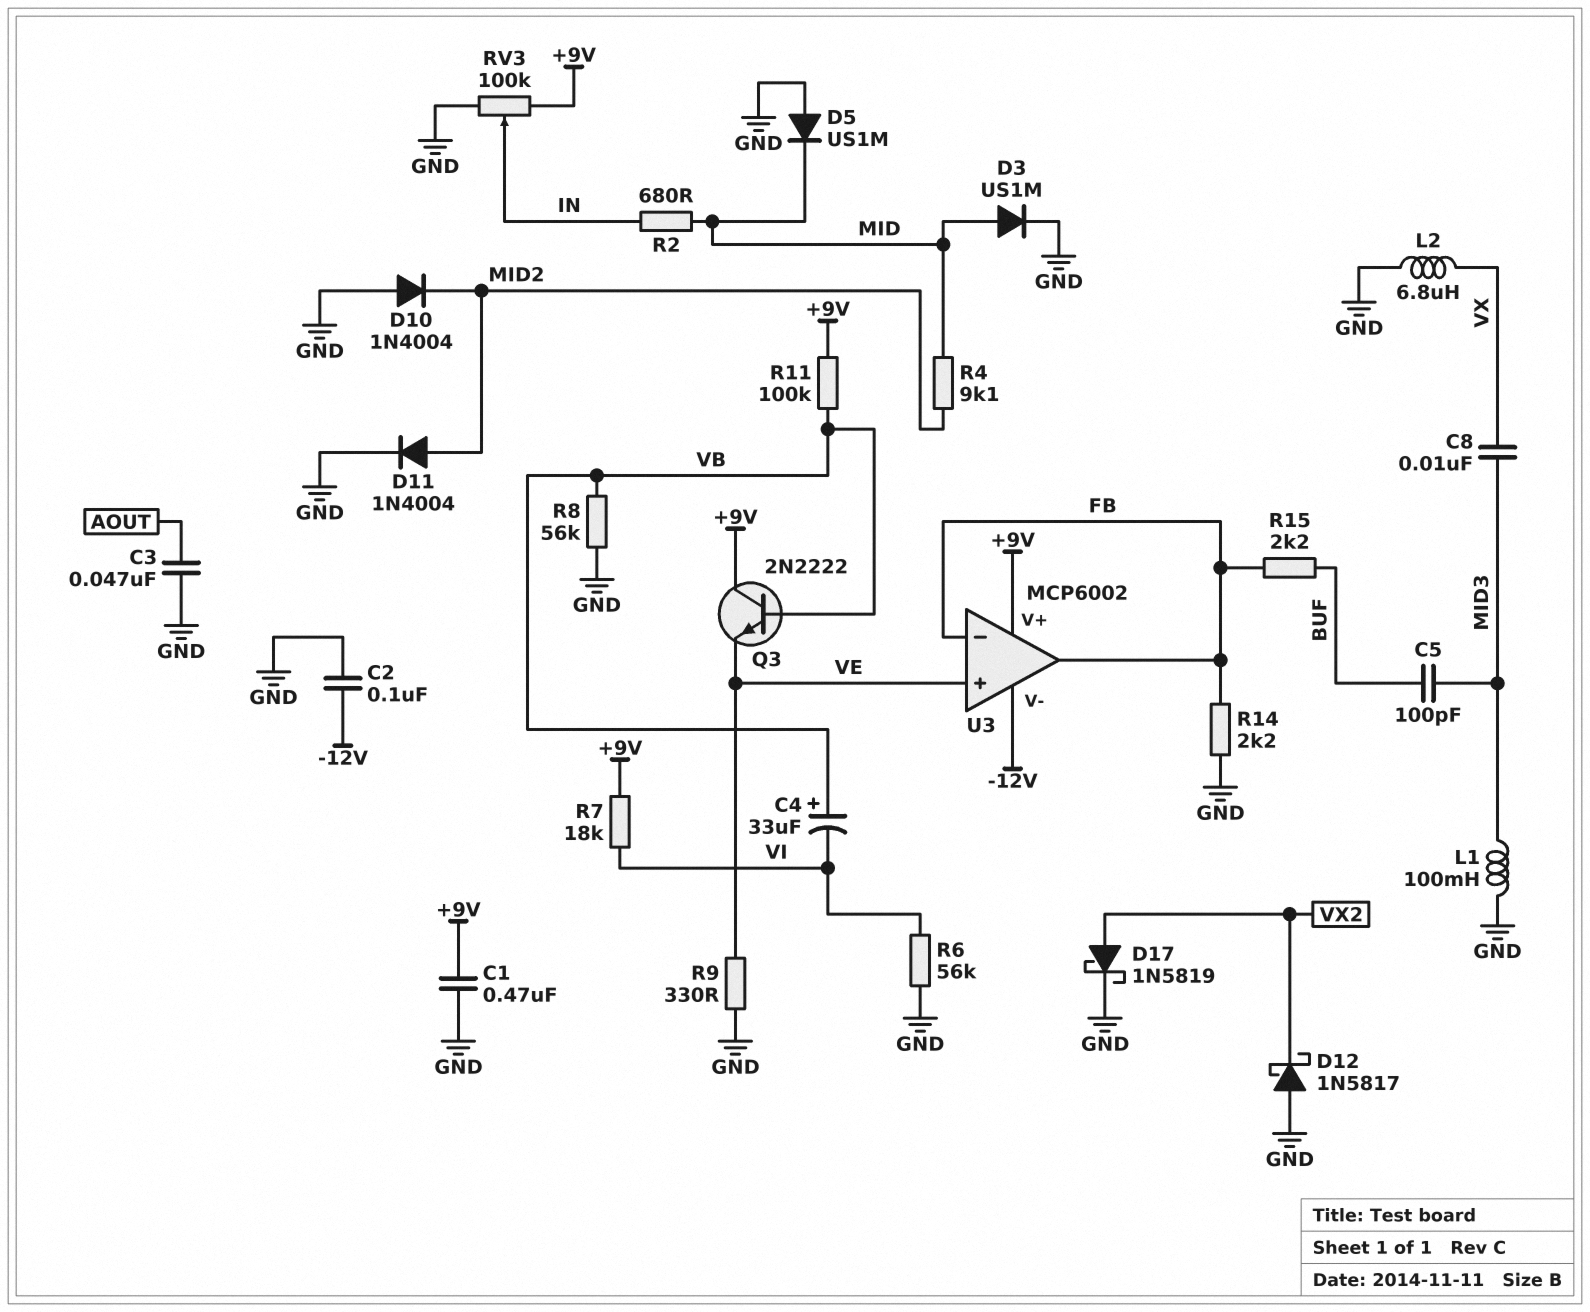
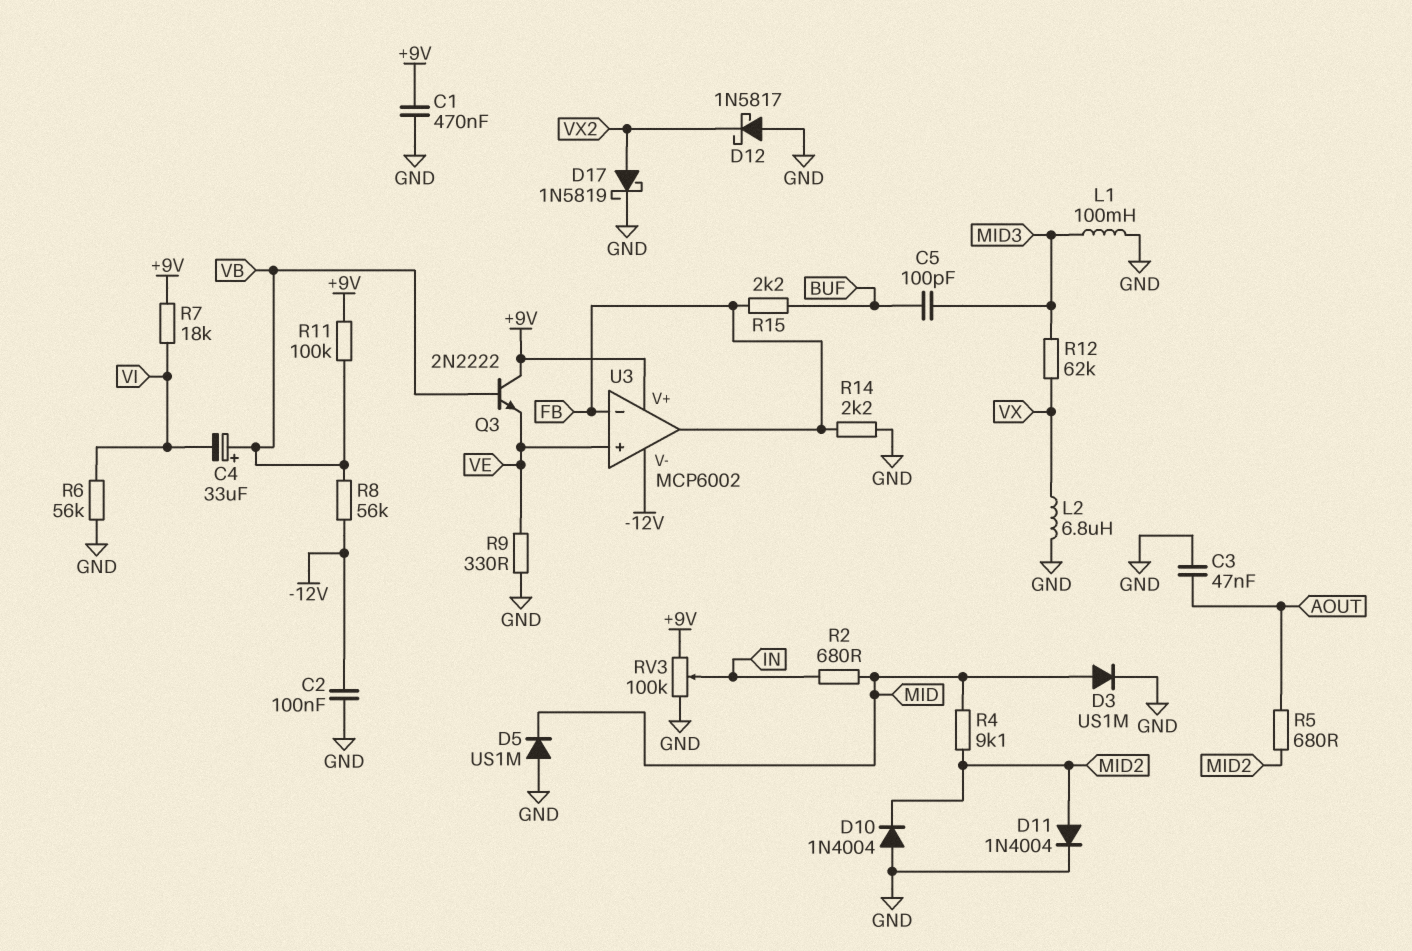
C8: 10nF (MID3, VX) -> none
R5: none -> 680 (AOUT, MID2)
R8: 56k (GND, VB) -> 56k (-12V, VB)
R12: none -> 62k (MID3, VX)

